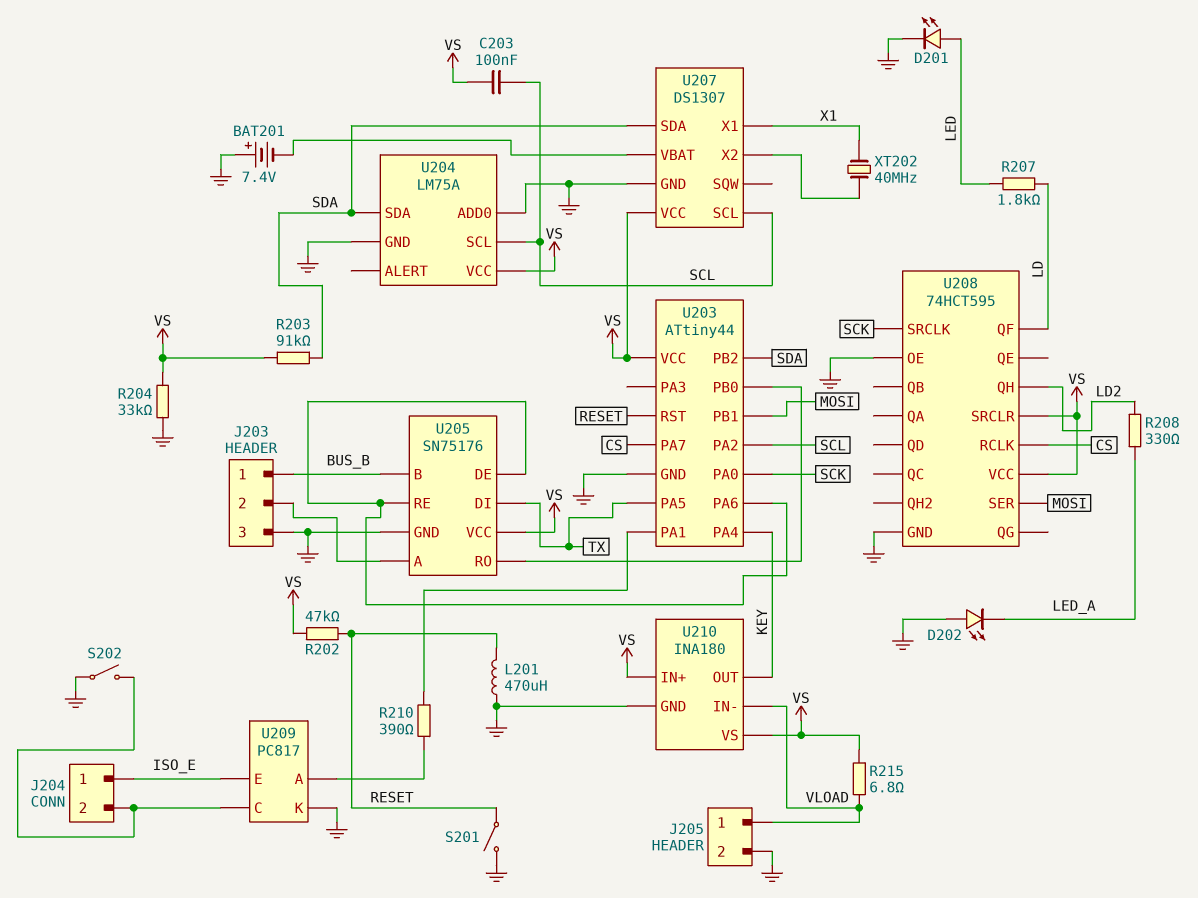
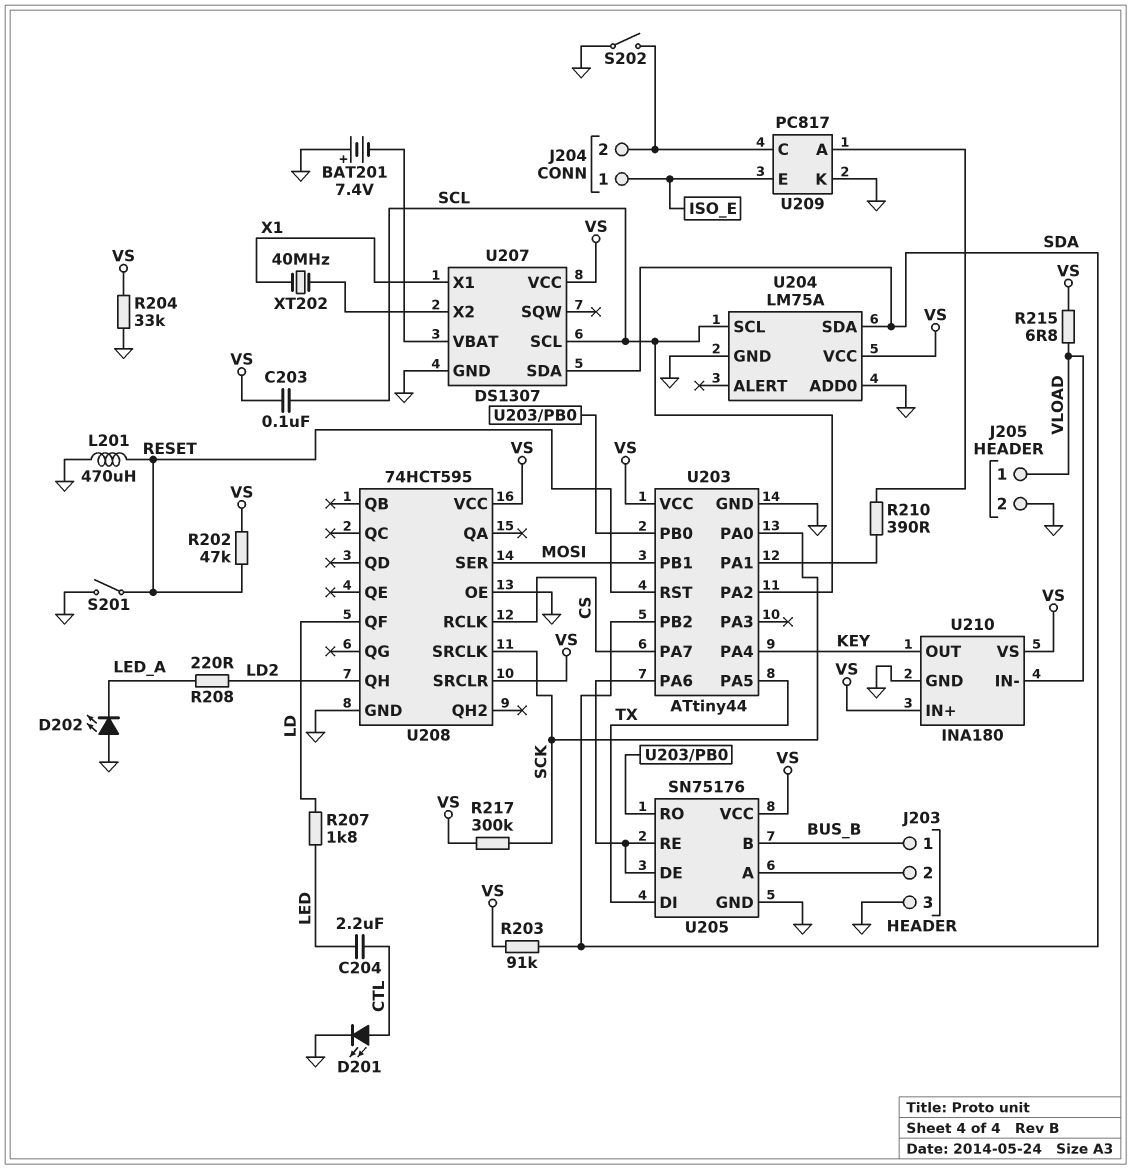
C204: none -> 2.2uF (CTL, LED)
D201: LED (A LED, K GND) -> LED (A CTL, K GND)
R208: 330 (LD2, LED_A) -> 220 (LD2, LED_A)
R217: none -> 300k (SCK, VS)

